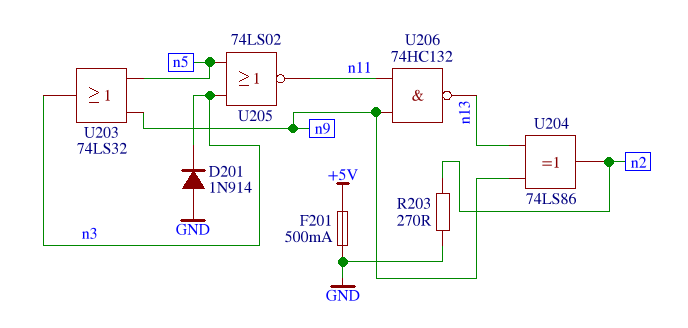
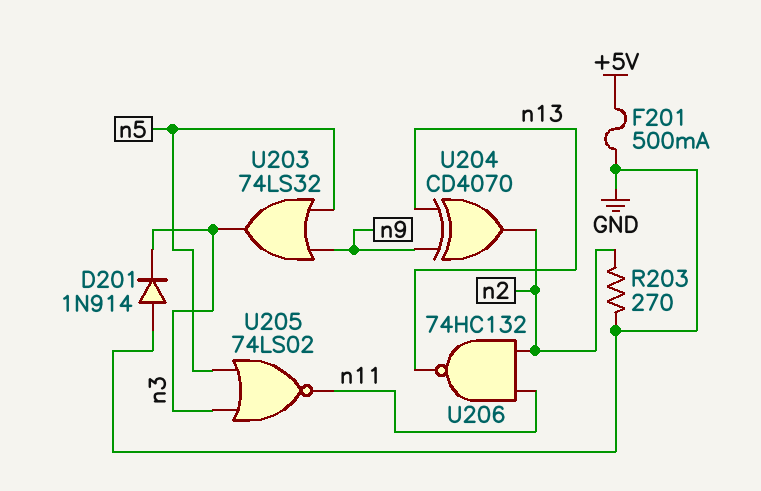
U204: XOR 74LS86 (in n9, in n13, out n2) -> XOR CD4070 (in n9, in n13, out n2)
U206: NAND 74HC132 (in n9, in n11, out n13) -> NAND 74HC132 (in n2, in n11, out n13)

